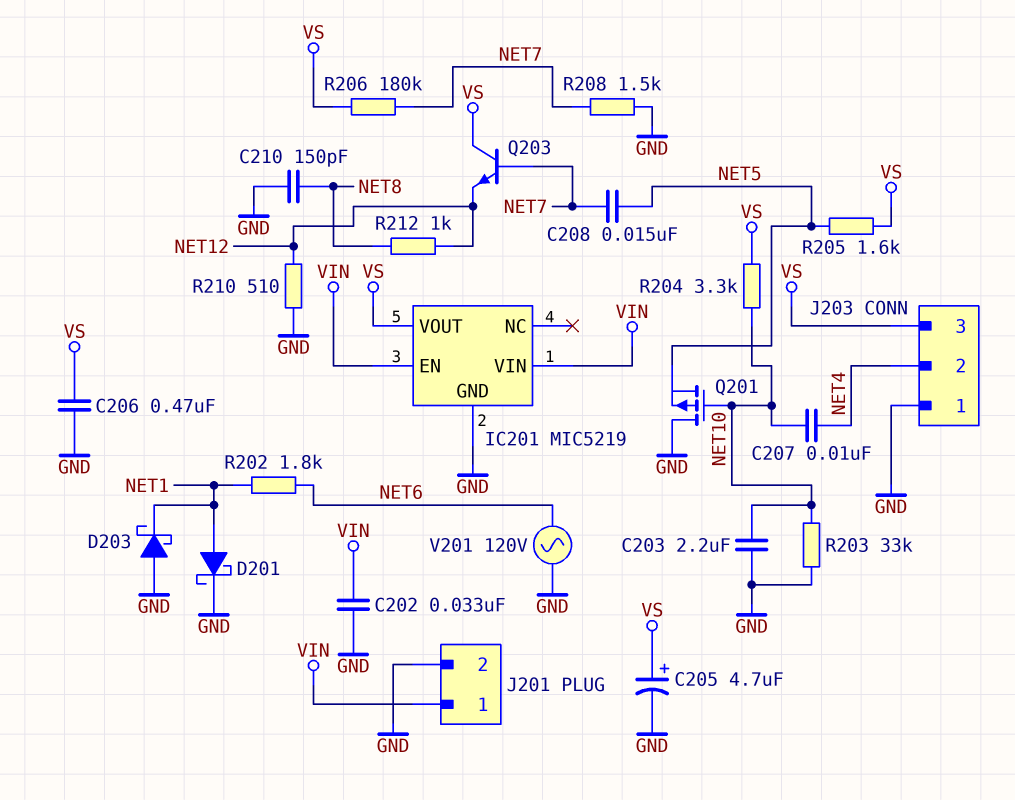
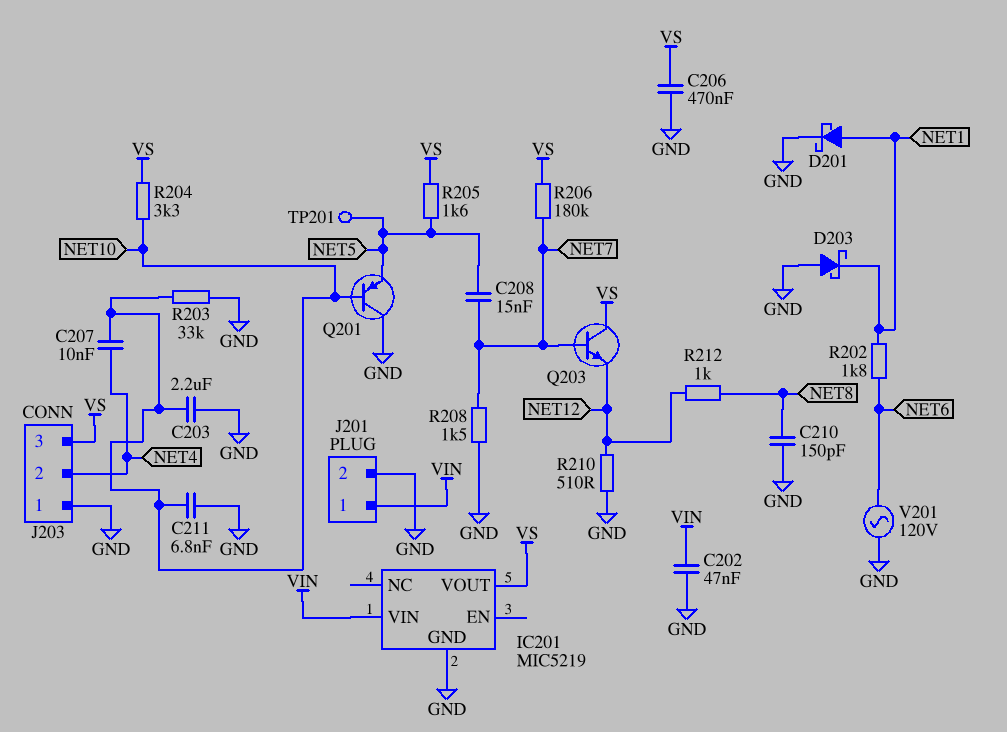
C202: 33nF (GND, VIN) -> 47nF (GND, VIN)
C205: 4.7uF (plus VS, minus GND) -> none
C211: none -> 6.8nF (GND, NET10)
IC201 pin EN: VIN -> none
Q201: PMOS (G NET10, D GND, S NET5) -> PNP (B NET10, C GND, E NET5)
TP201: none -> test point (NET5)

